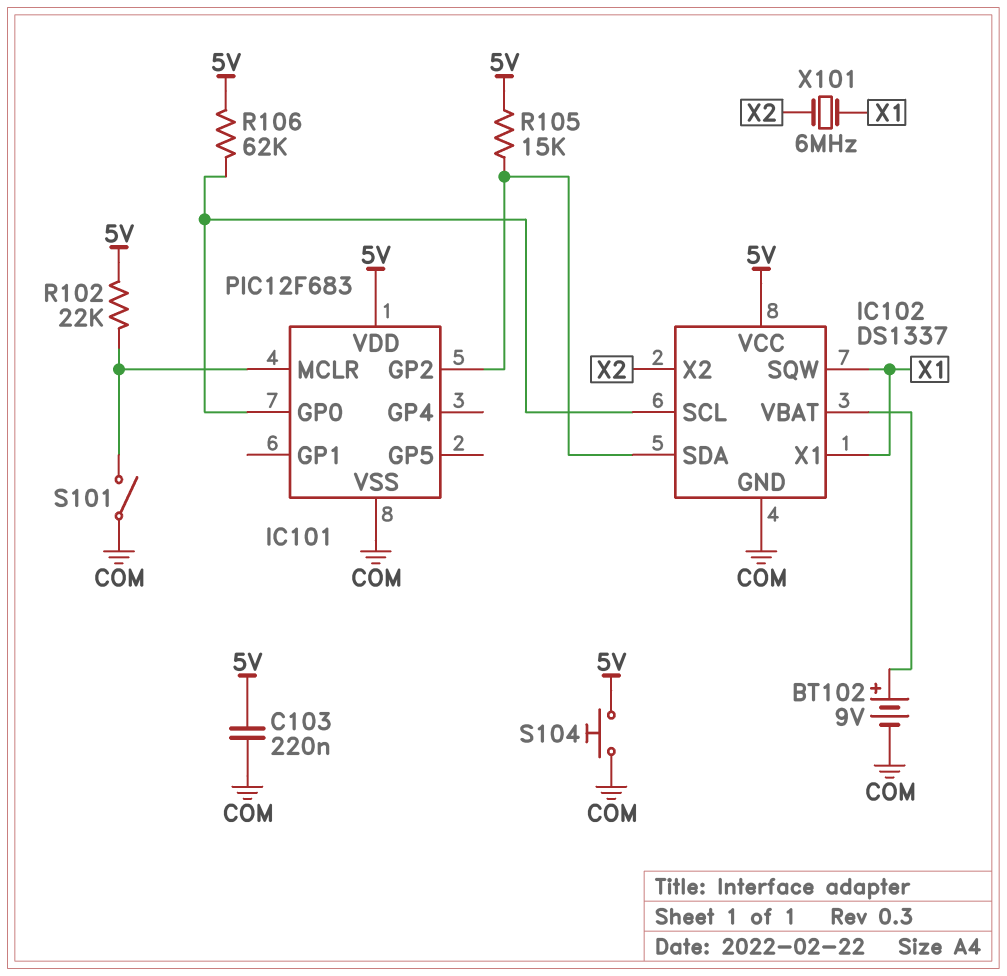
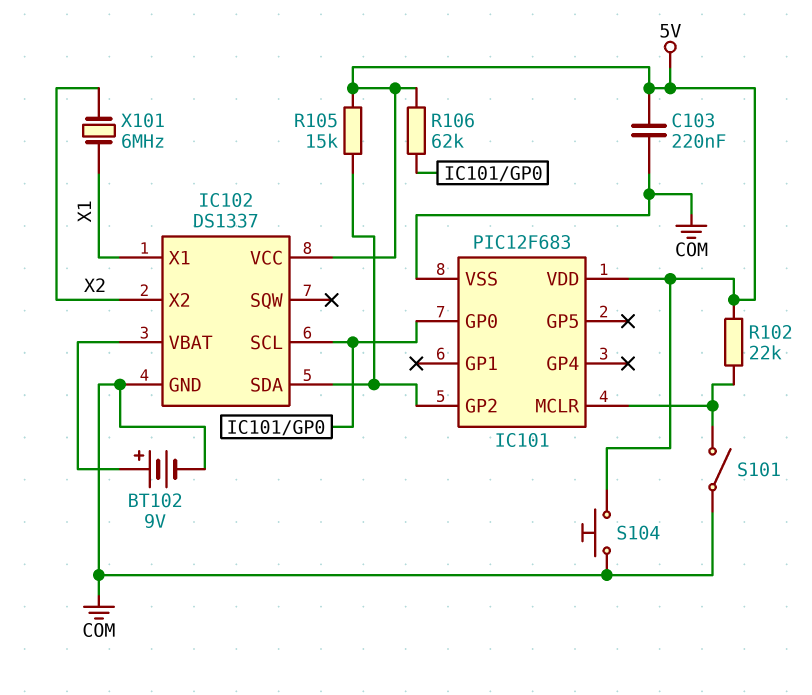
IC102 pin SQW: X1 -> none

